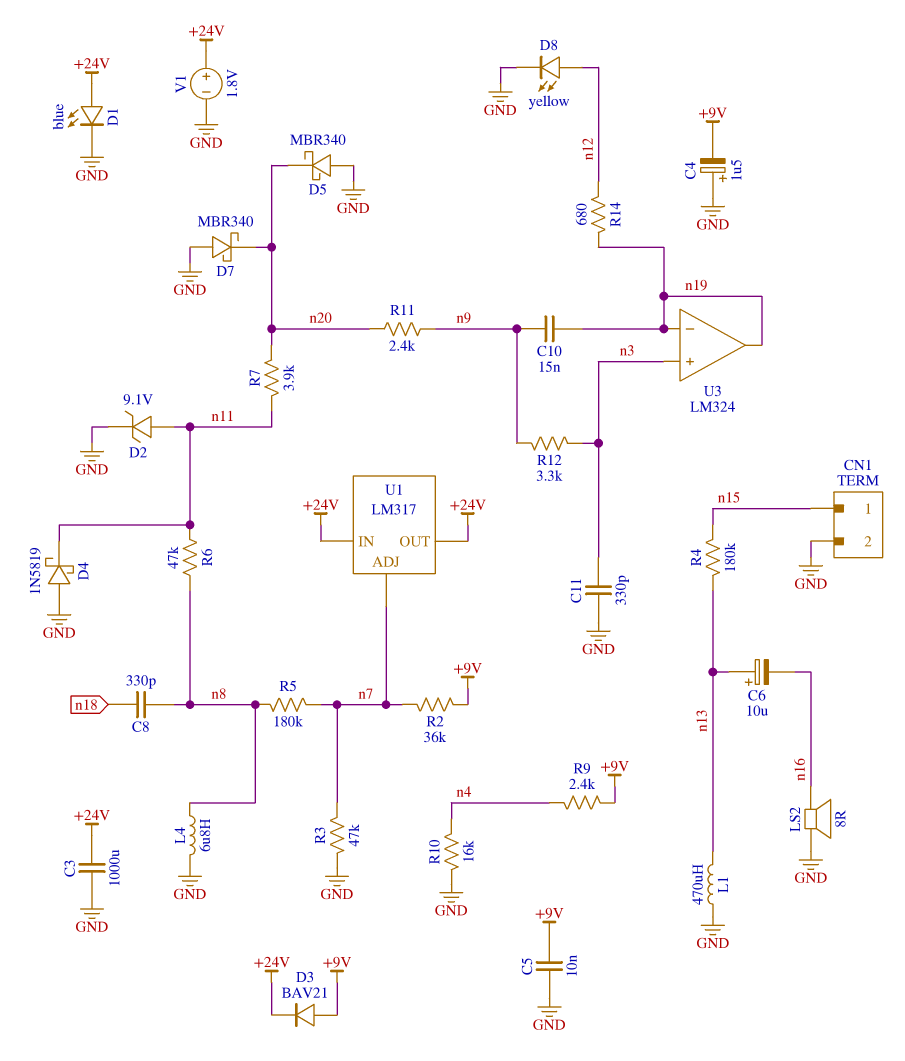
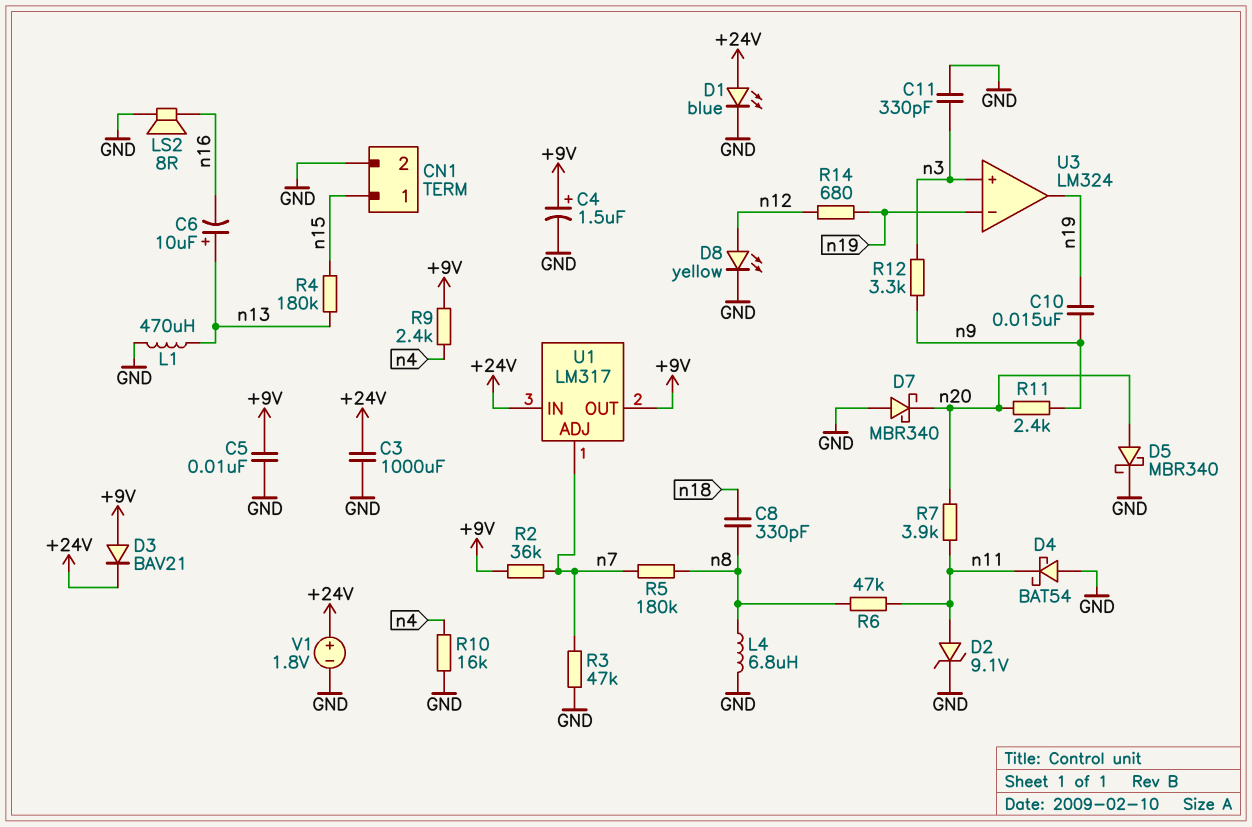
C4: 1.5uF (plus GND, minus +9V) -> 1.5uF (plus +9V, minus GND)
D4: schottky 1N5819 (A GND, K n11) -> schottky BAT54 (A GND, K n11)
D5: schottky MBR340 (A GND, K n20) -> schottky MBR340 (A n20, K GND)
U1 pin OUT: +24V -> +9V

